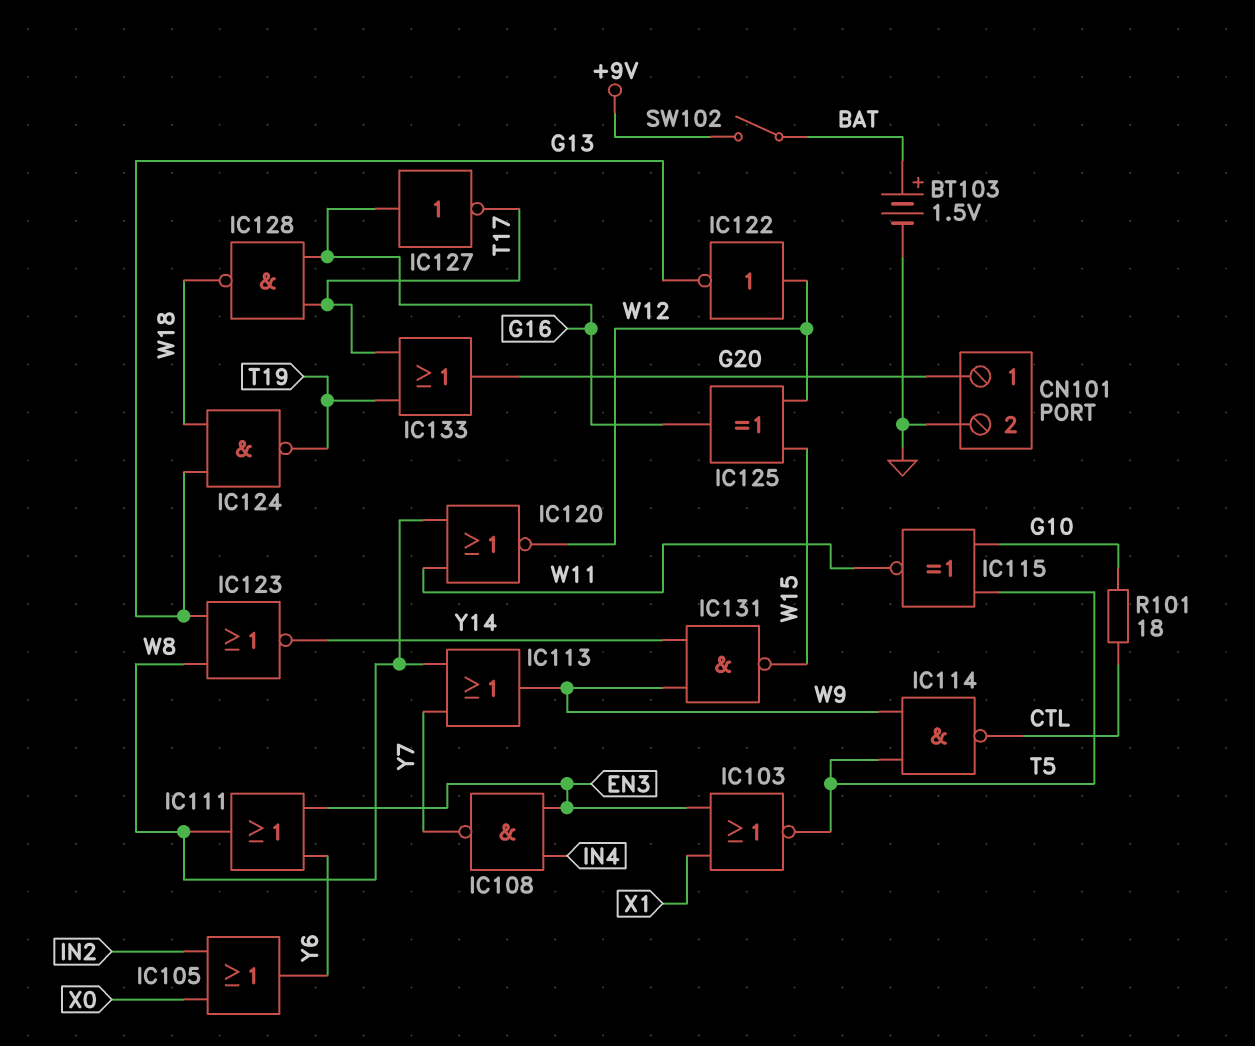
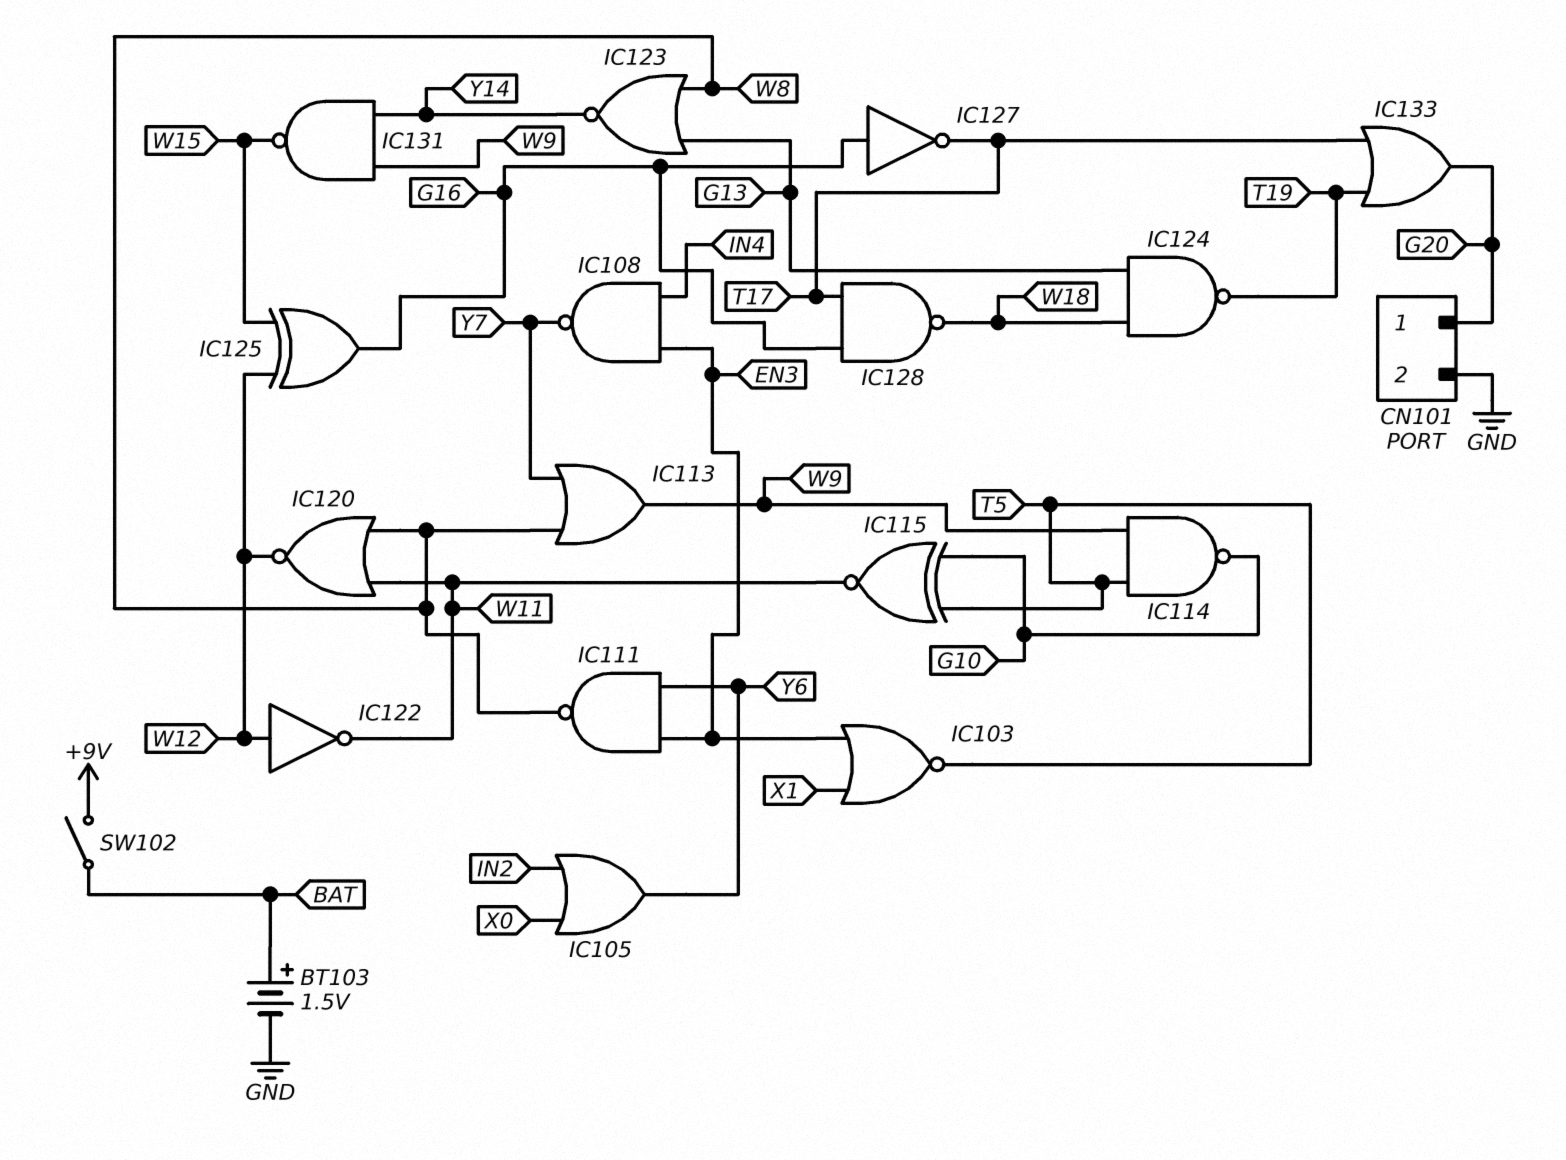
IC111: OR (in EN3, in Y6, out W8) -> NAND (in EN3, in Y6, out W8)
IC114: NAND (in T5, in W9, out CTL) -> NAND (in T5, in W9, out G10)
IC122: NOT (in W12, out G13) -> NOT (in W12, out W11)
R101: 18 (CTL, G10) -> none

